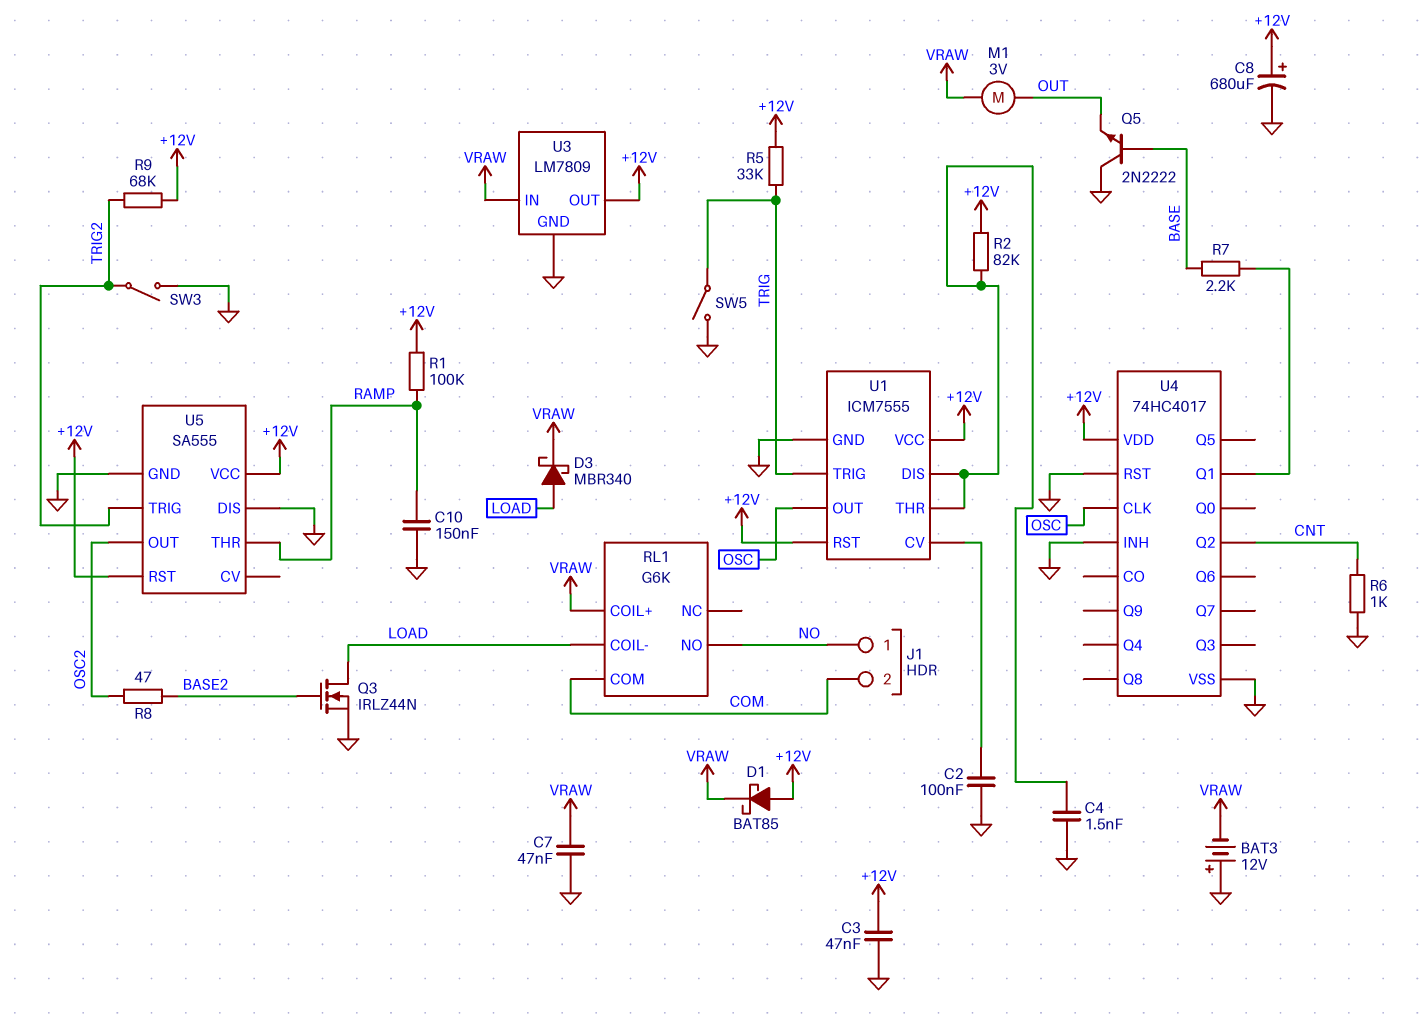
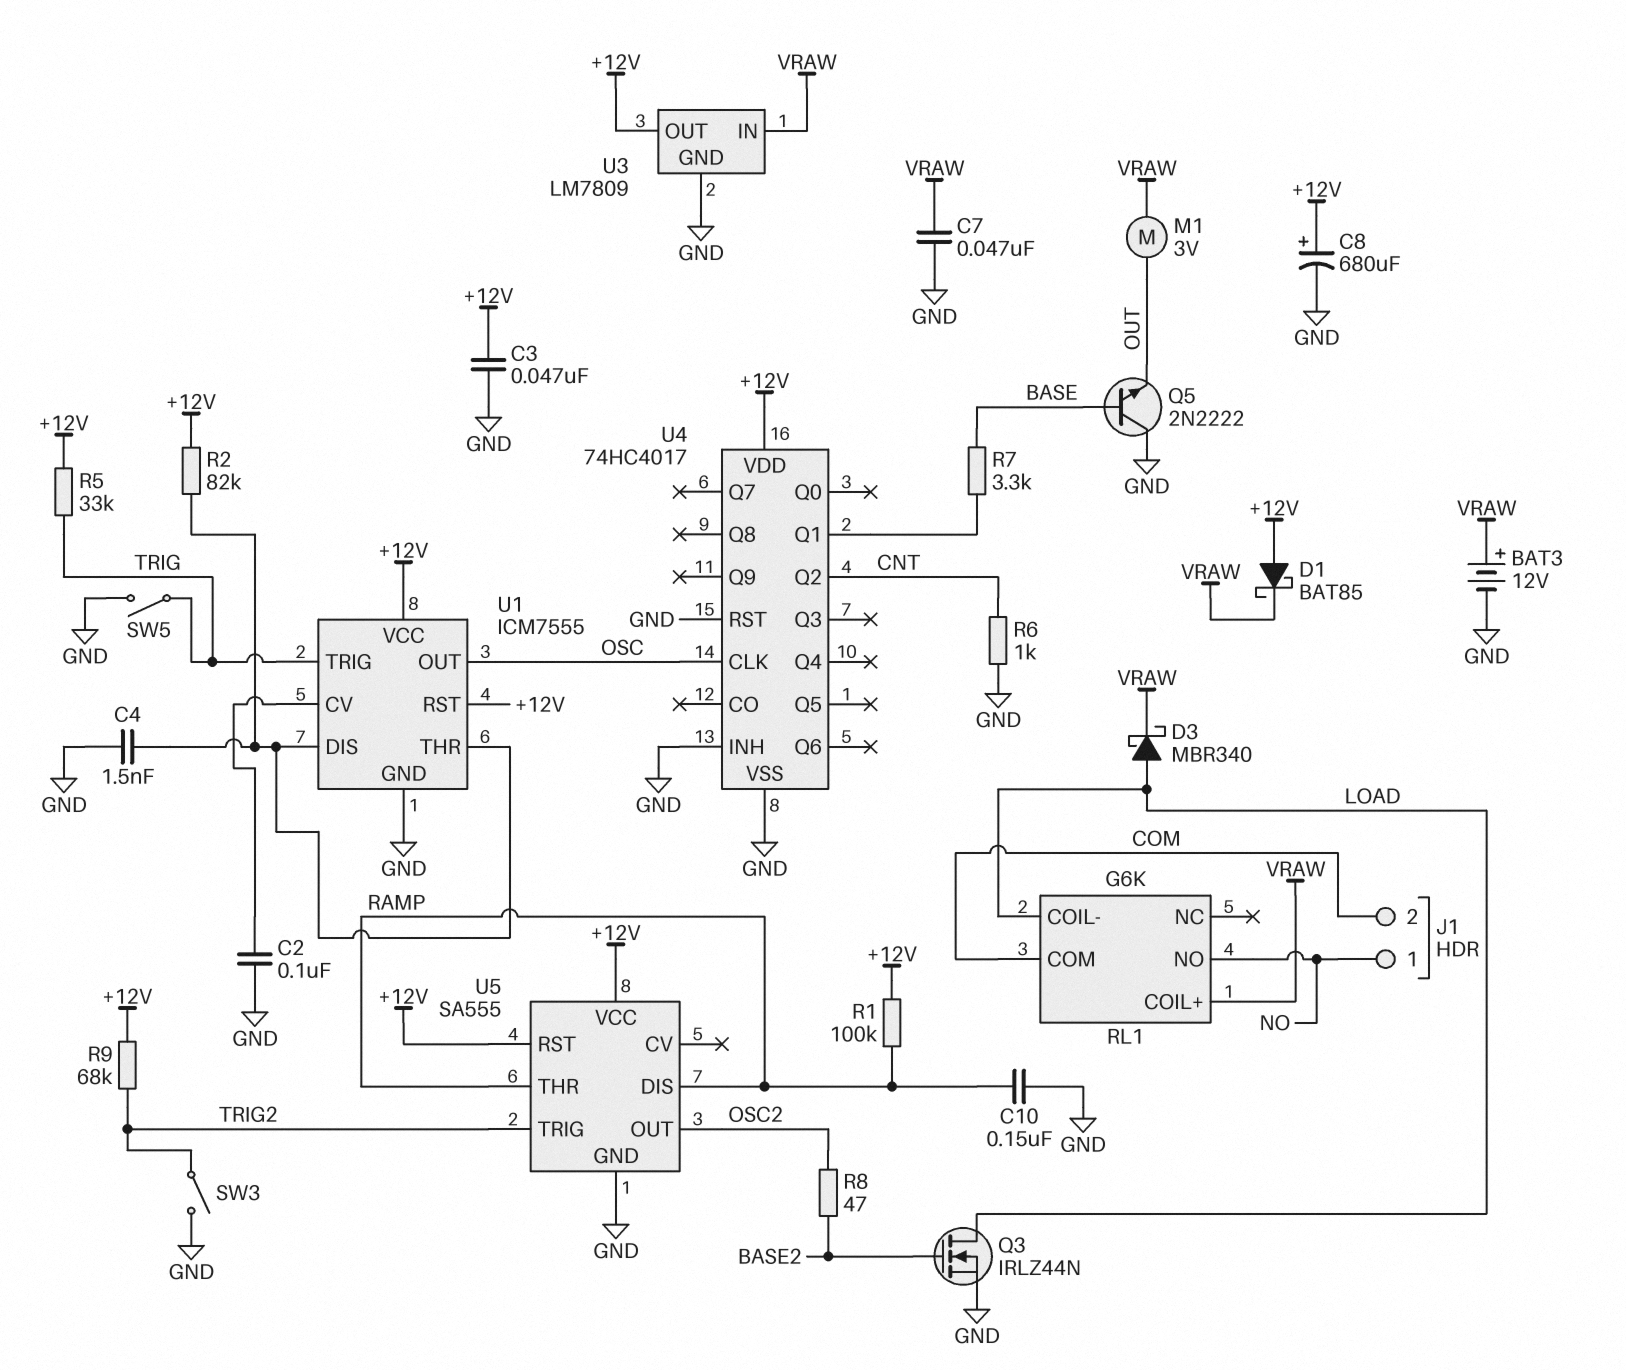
BAT3: 12V (plus GND, minus VRAW) -> 12V (plus VRAW, minus GND)
R7: 2.2k (BASE, U4/Q1) -> 3.3k (BASE, U4/Q1)
U5 pin DIS: GND -> RAMP

